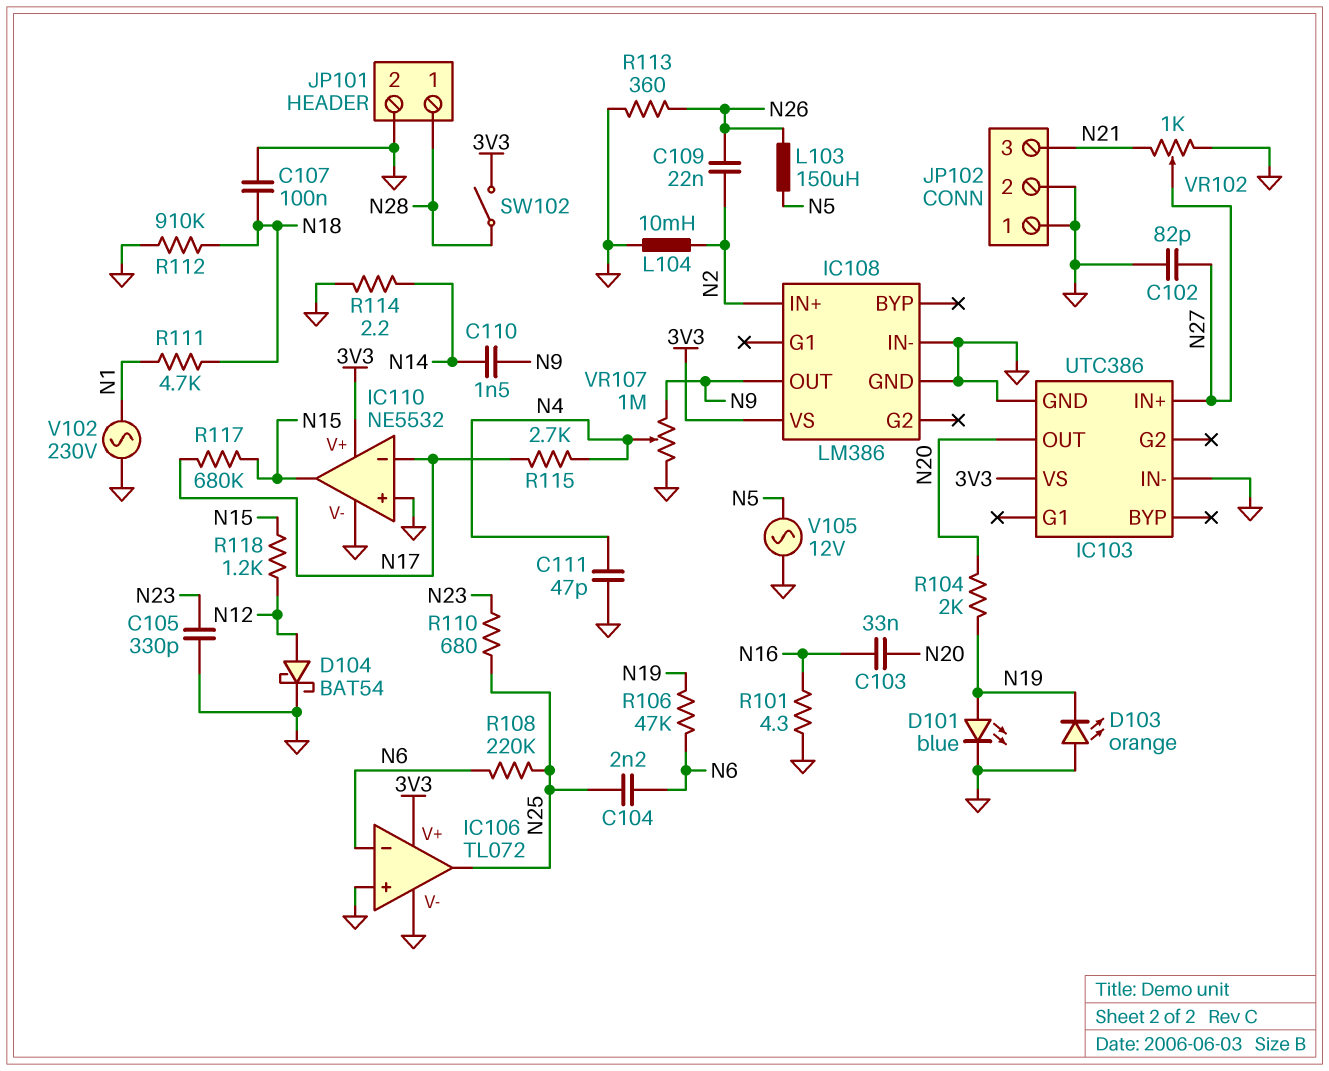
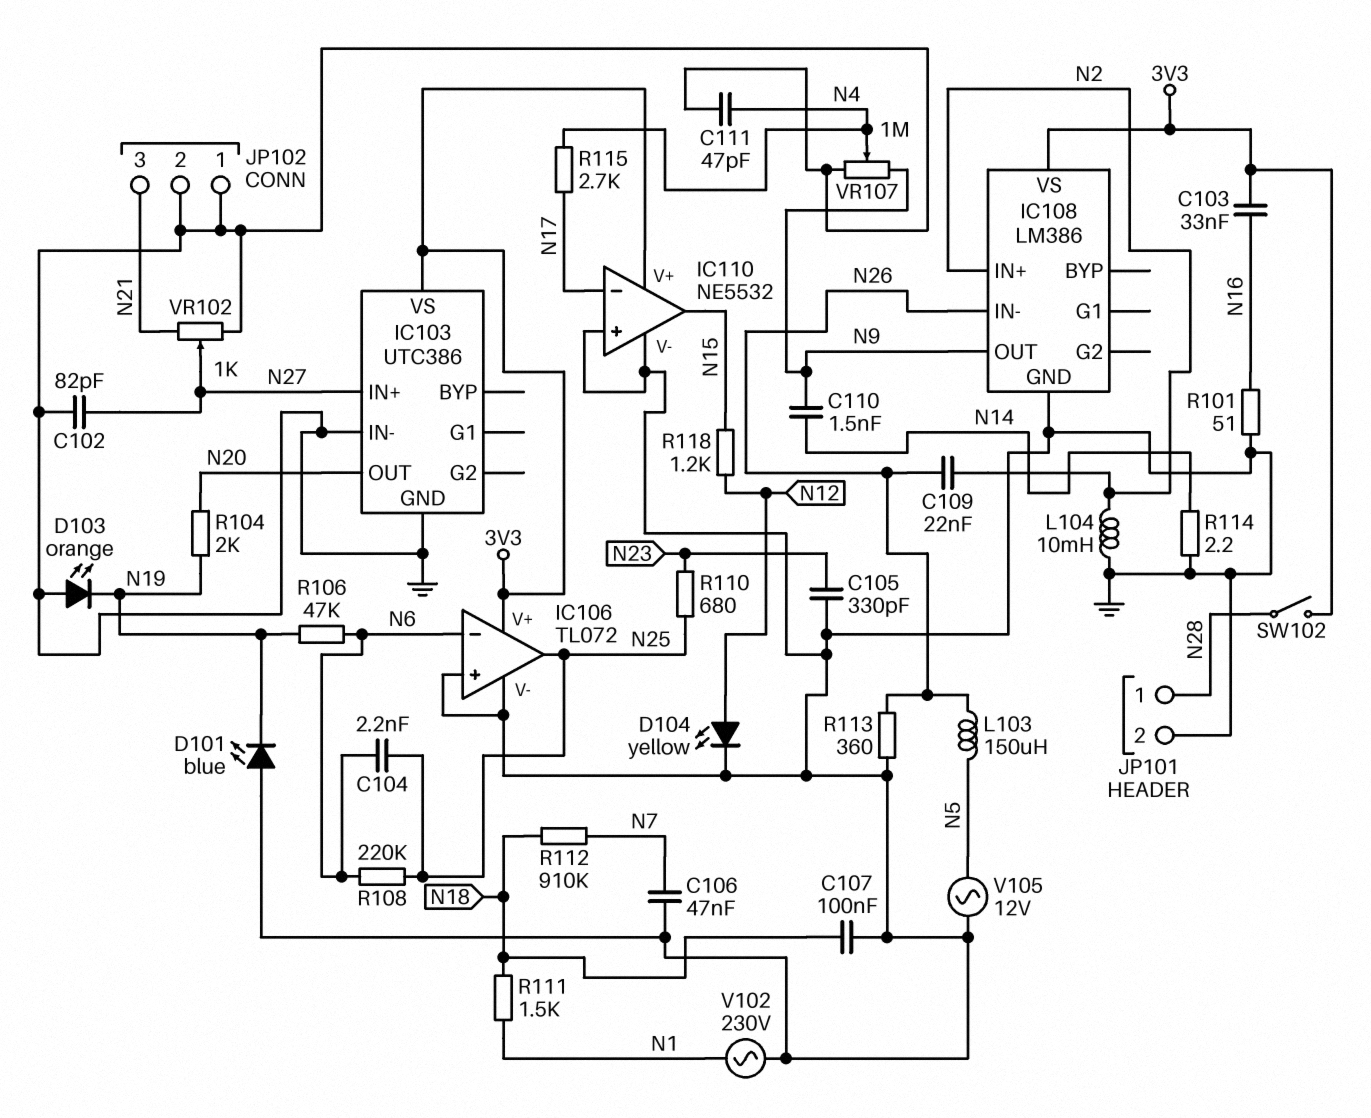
C103: 33nF (N16, N20) -> 33nF (3V3, N16)
C106: none -> 47nF (GND, N7)
D101: LED blue (A N19, K GND) -> LED blue (A GND, K N19)
D104: schottky BAT54 (A N12, K GND) -> LED yellow (A N12, K GND)
IC108 pin IN-: GND -> N26
R101: 4.3 (GND, N16) -> 51 (GND, N16)
R111: 4.7k (N1, N18) -> 1.5k (N1, N18)
R112: 910k (GND, N18) -> 910k (N7, N18)
R117: 680k (N15, N17) -> none

